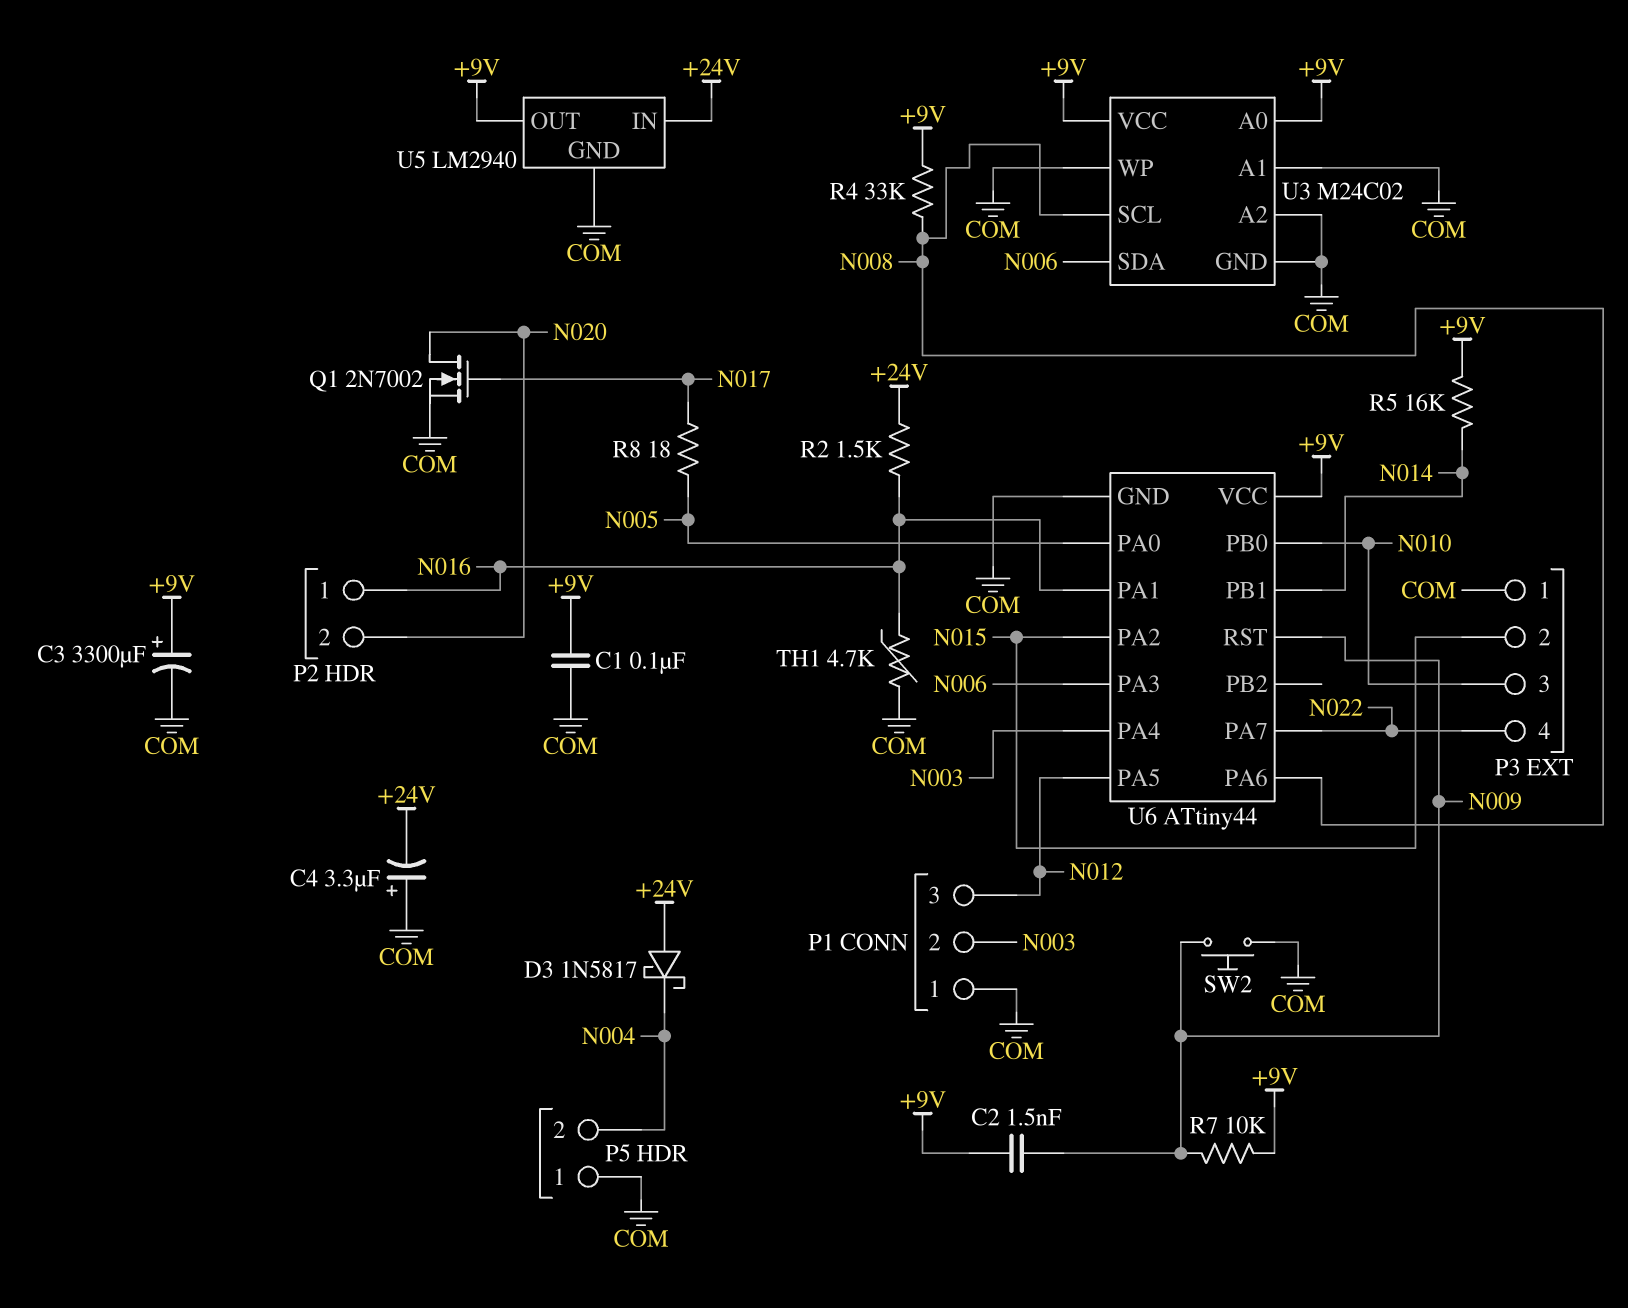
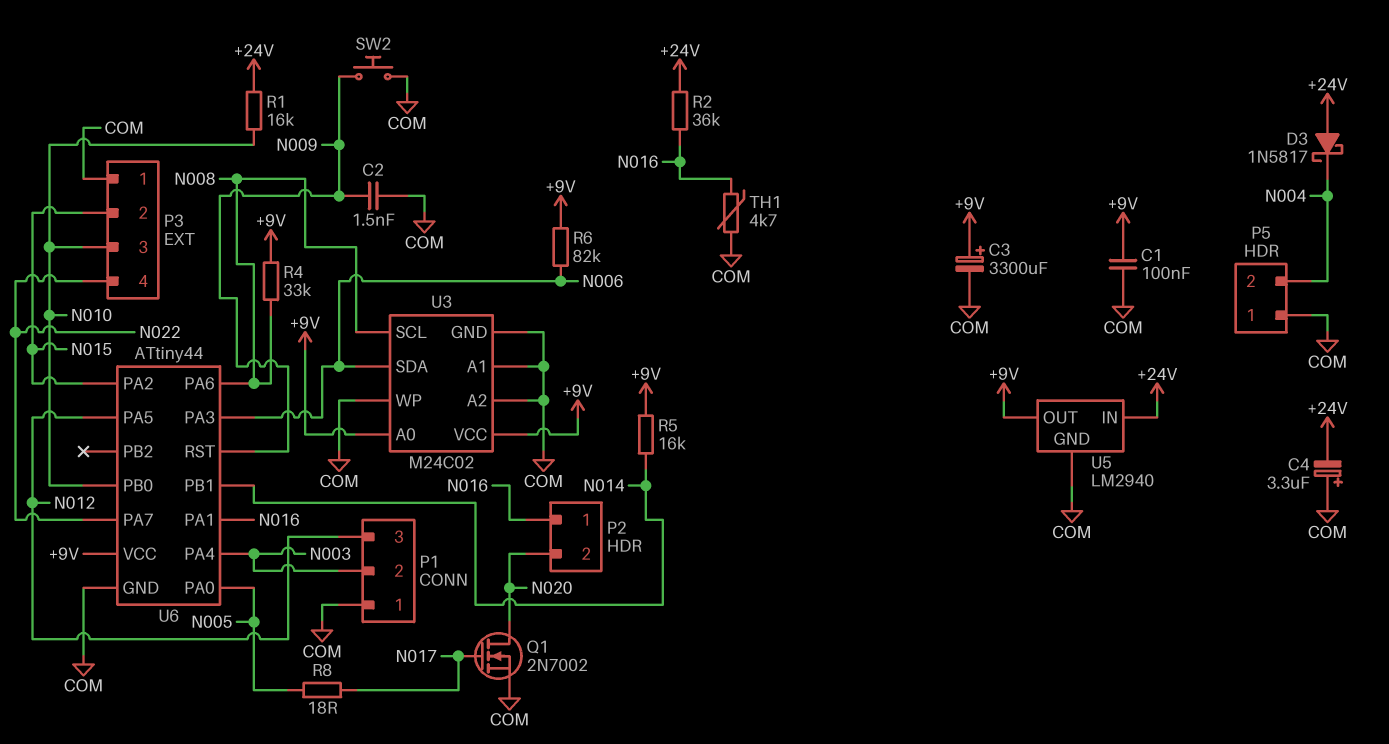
C2: 1.5nF (+9V, N009) -> 1.5nF (COM, N009)
R1: none -> 16k (+24V, N010)
R2: 1.5k (+24V, N016) -> 36k (+24V, N016)
R6: none -> 82k (+9V, N006)
R7: 10k (+9V, N009) -> none

